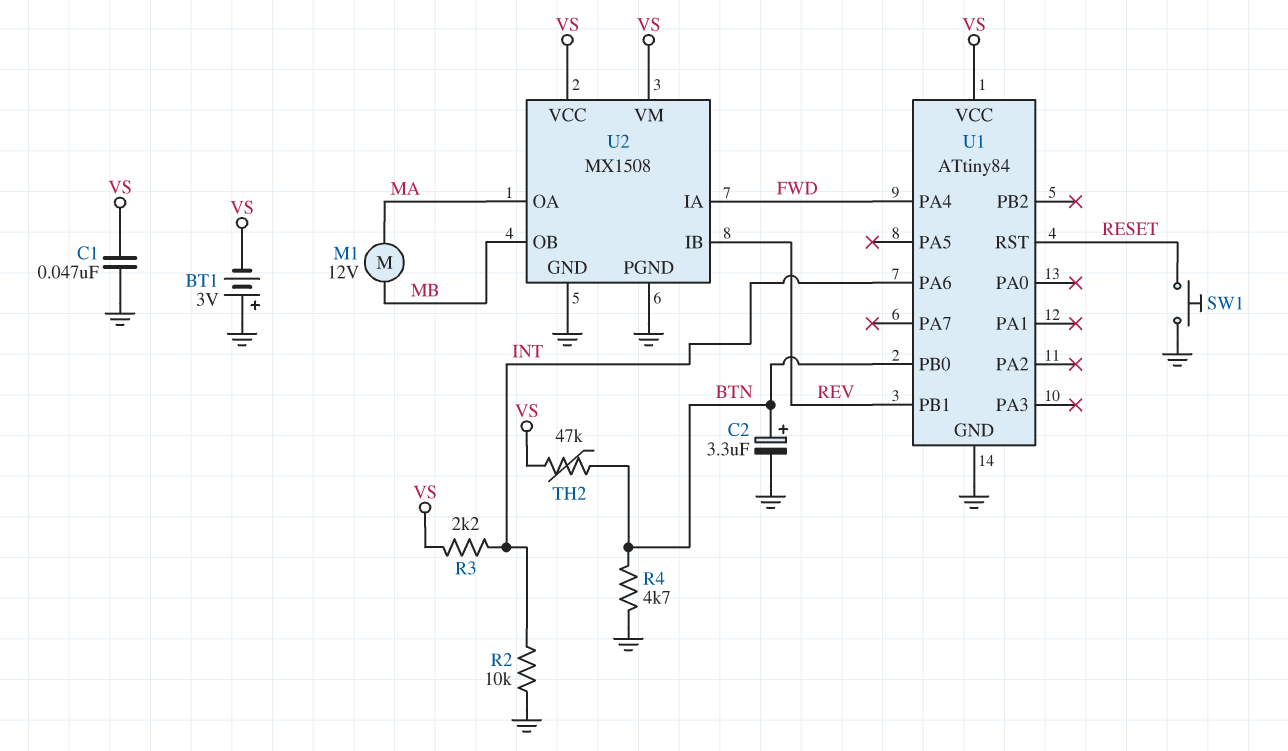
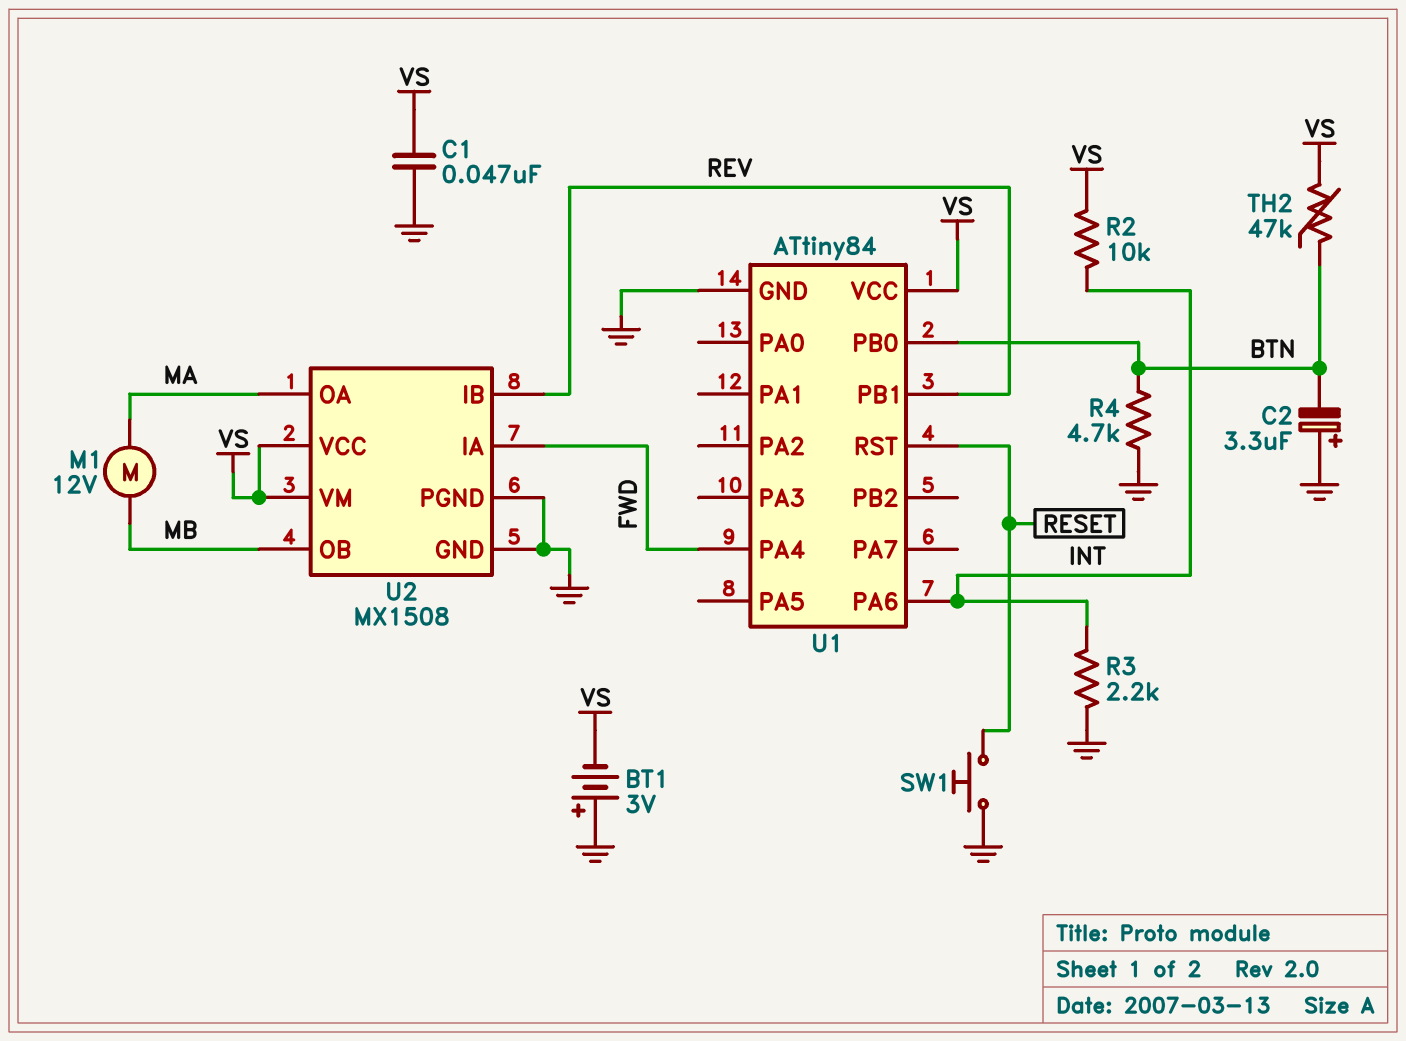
C2: 3.3uF (plus BTN, minus GND) -> 3.3uF (plus GND, minus BTN)
R2: 10k (GND, INT) -> 10k (INT, VS)
R3: 2.2k (INT, VS) -> 2.2k (GND, INT)

